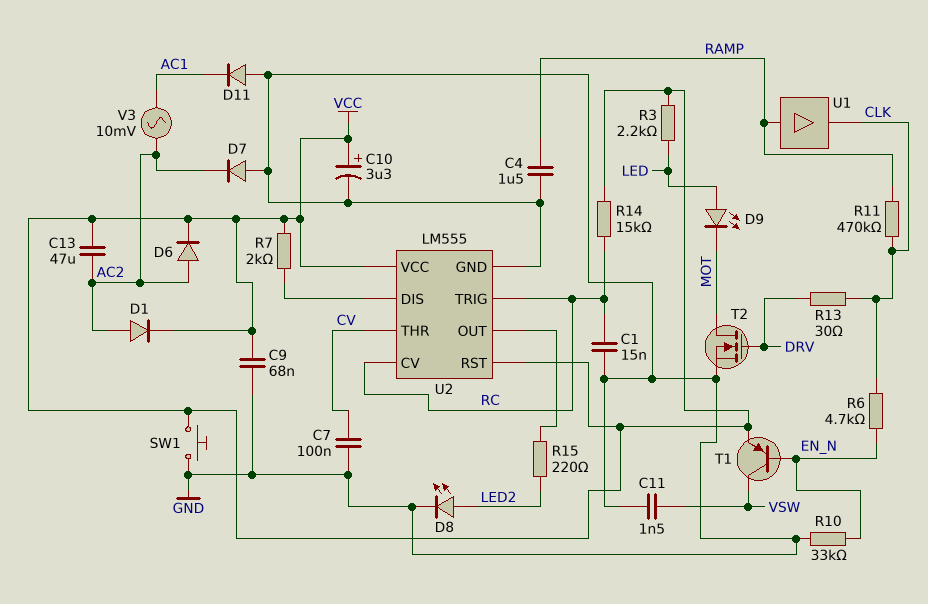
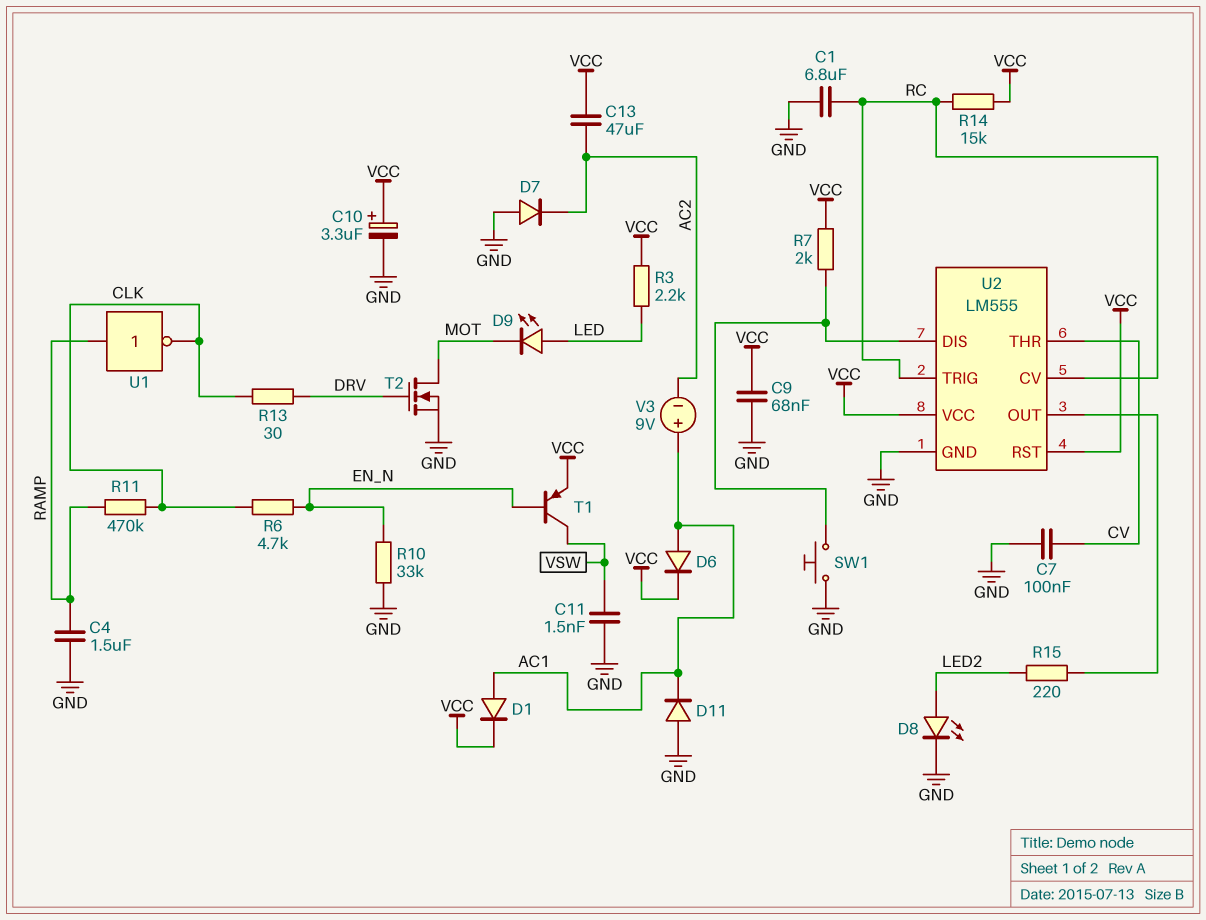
C1: 15nF (GND, RC) -> 6.8uF (GND, RC)
D1: diode (A AC2, K VCC) -> diode (A AC1, K VCC)
D6: diode (A AC2, K VCC) -> diode (A AC1, K VCC)
SW1: button (GND, VCC) -> button (GND, U2/DIS)
U1: buffer (in RAMP, out CLK) -> NOT (in RAMP, out CLK)
V3: AC 10mV (AC1, AC2) -> 9V (plus AC1, minus AC2)

